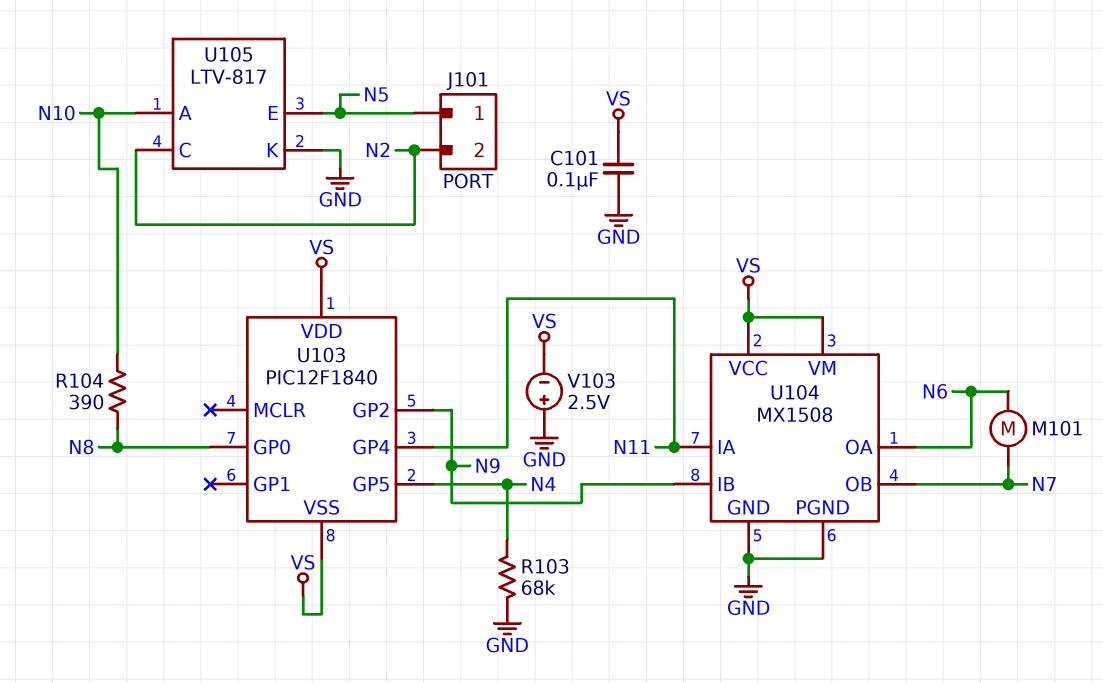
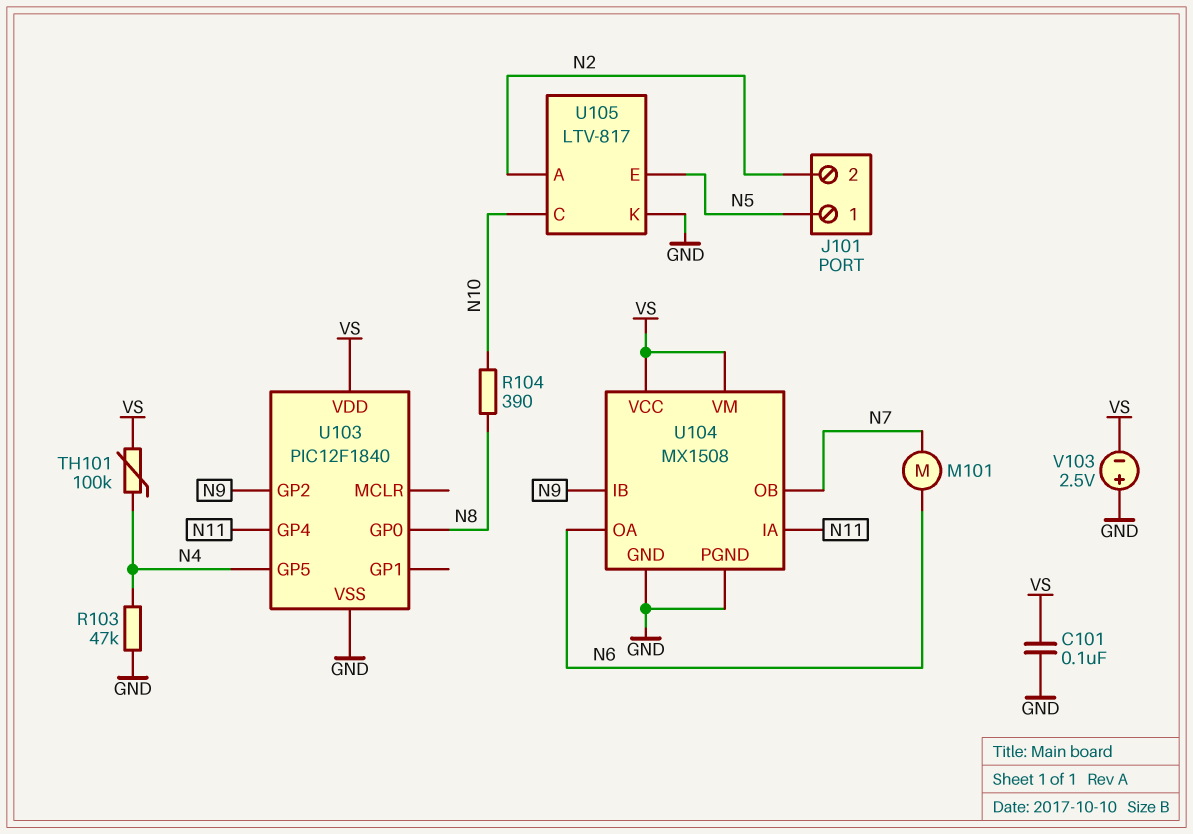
R103: 68k (GND, N4) -> 47k (GND, N4)
TH101: none -> 100k (N4, VS)
U103 pin VSS: VS -> GND
U105 pin A: N10 -> N2
U105 pin C: N2 -> N10

